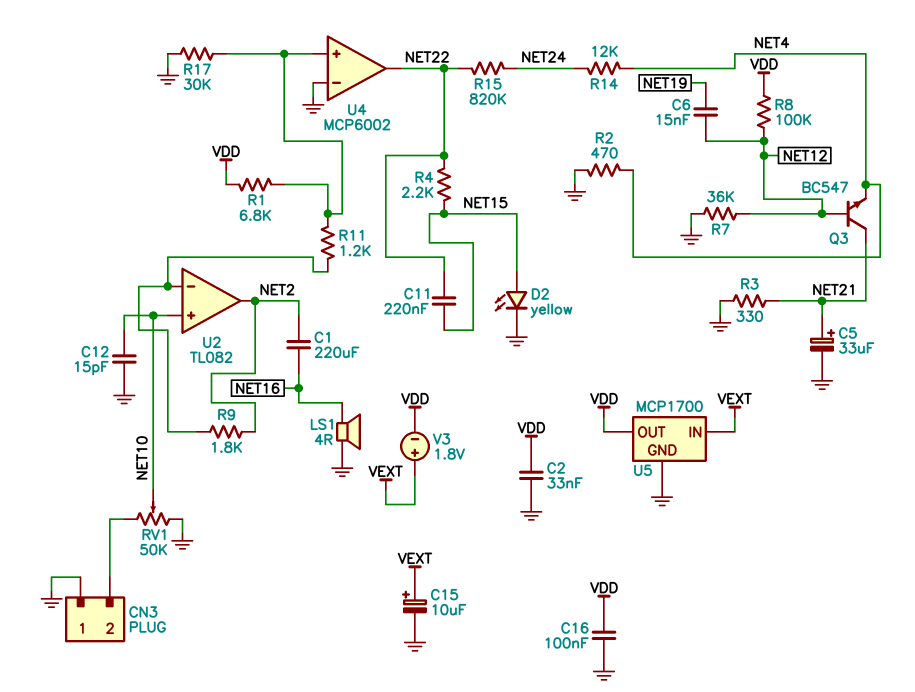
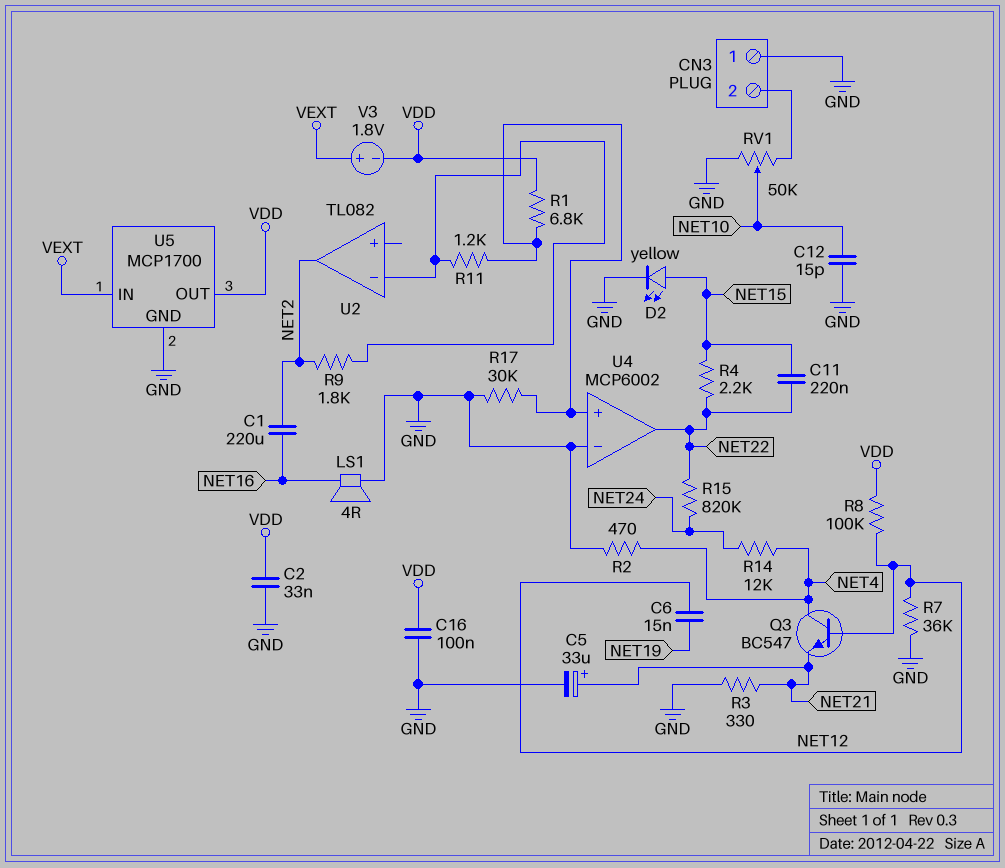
C15: 10uF (plus VEXT, minus GND) -> none
Q3: NPN BC547 (B NET12, C NET21, E NET4) -> NPN BC547 (B NET12, C NET4, E NET21)
U2 pin in+: NET10 -> none

